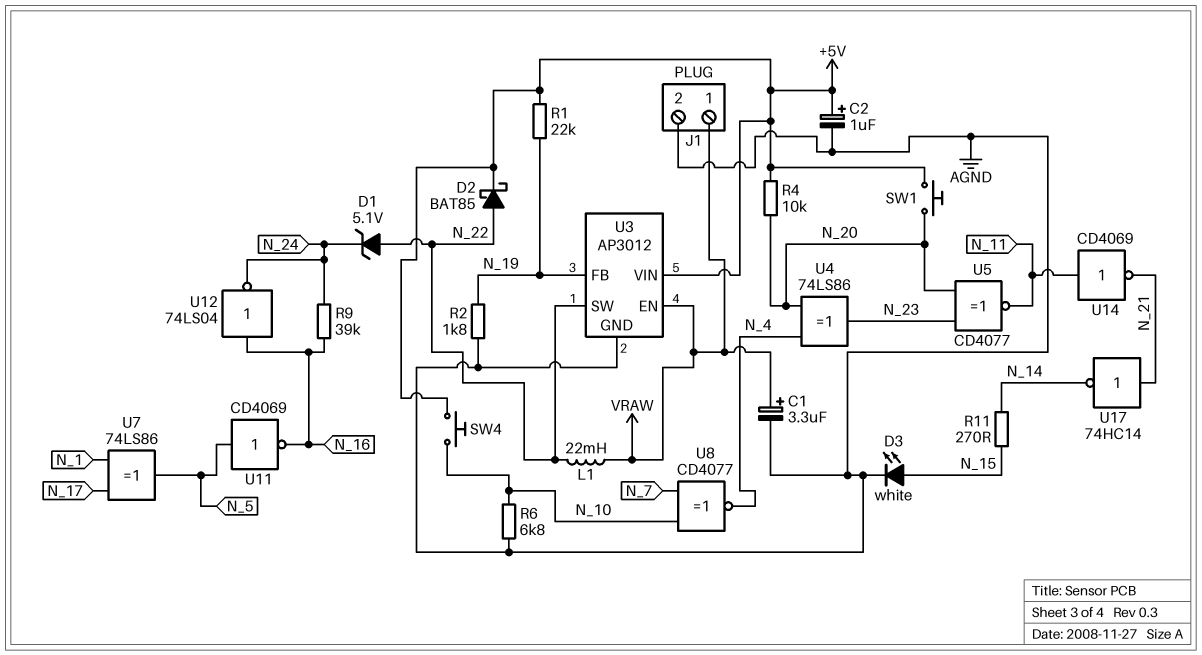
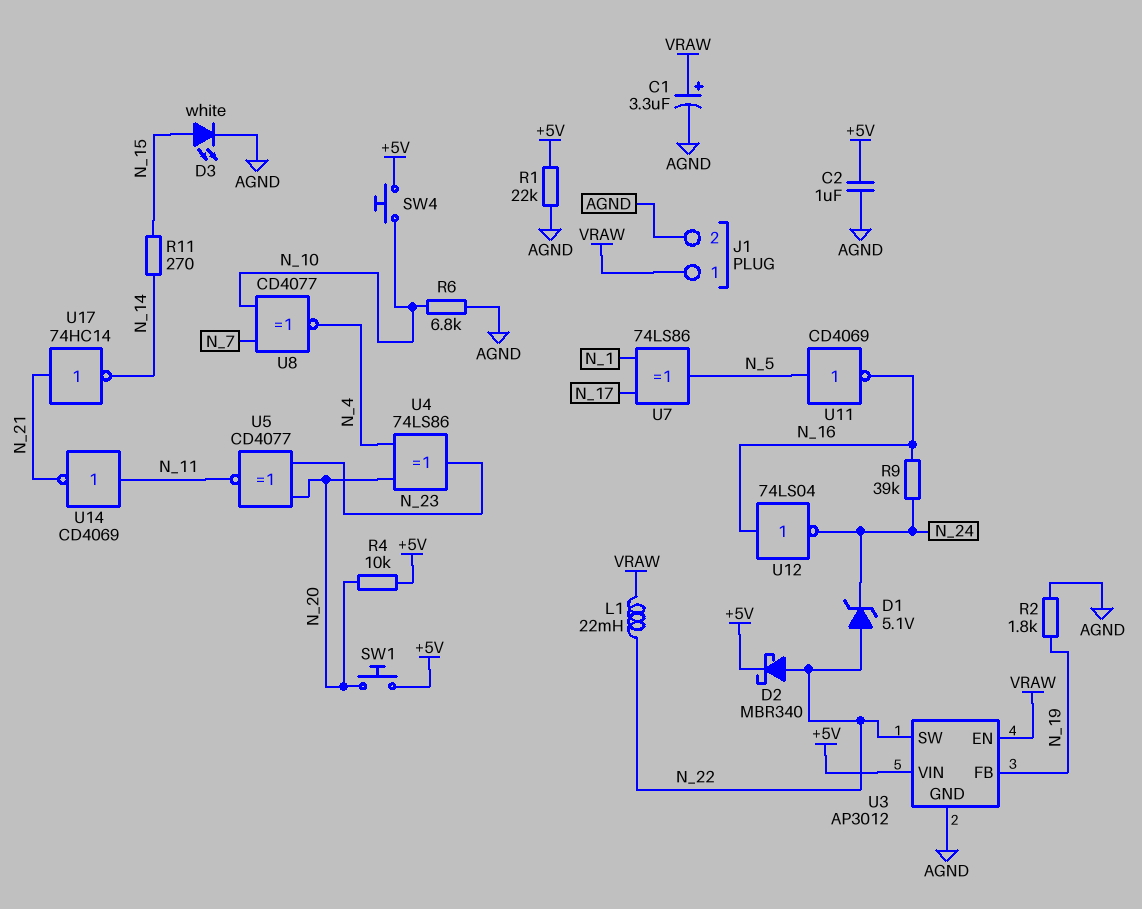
C2: 1uF (plus +5V, minus AGND) -> 1uF (+5V, AGND)
D2: schottky BAT85 (A N_22, K +5V) -> schottky MBR340 (A N_22, K +5V)
R1: 22k (+5V, N_19) -> 22k (+5V, AGND)

